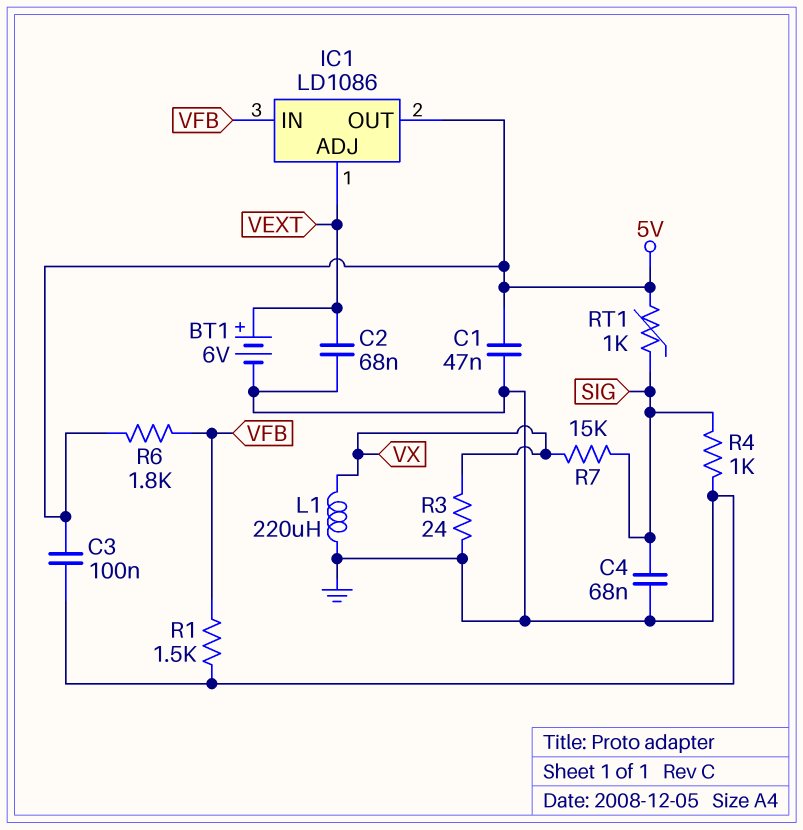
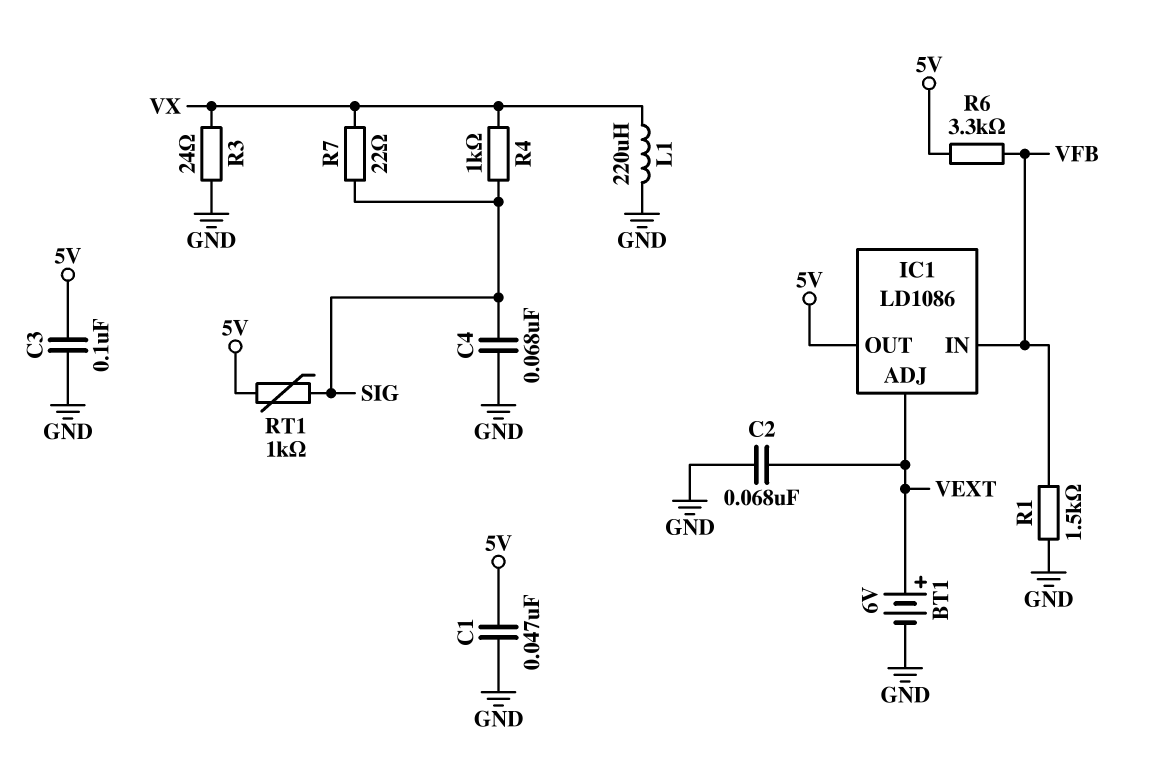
R4: 1k (GND, SIG) -> 1k (SIG, VX)
R6: 1.8k (5V, VFB) -> 3.3k (5V, VFB)
R7: 15k (SIG, VX) -> 22 (SIG, VX)

